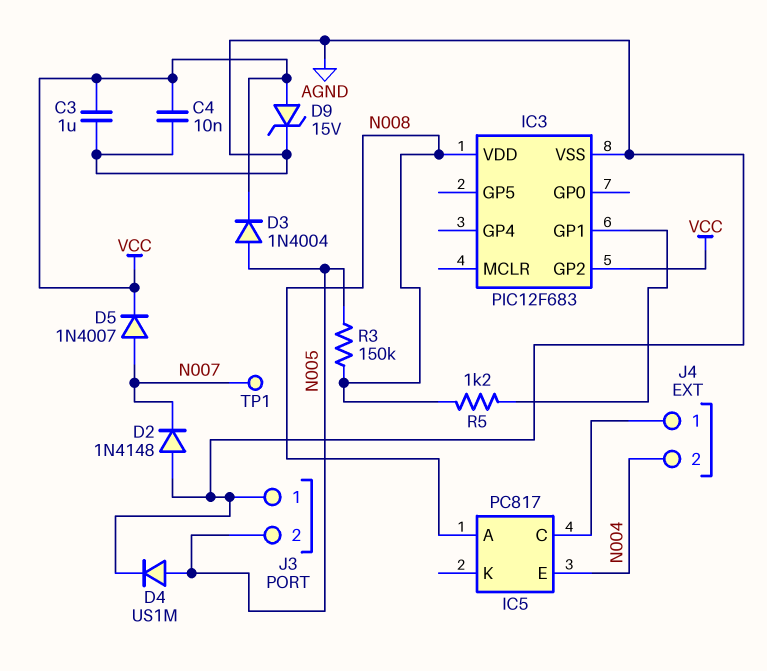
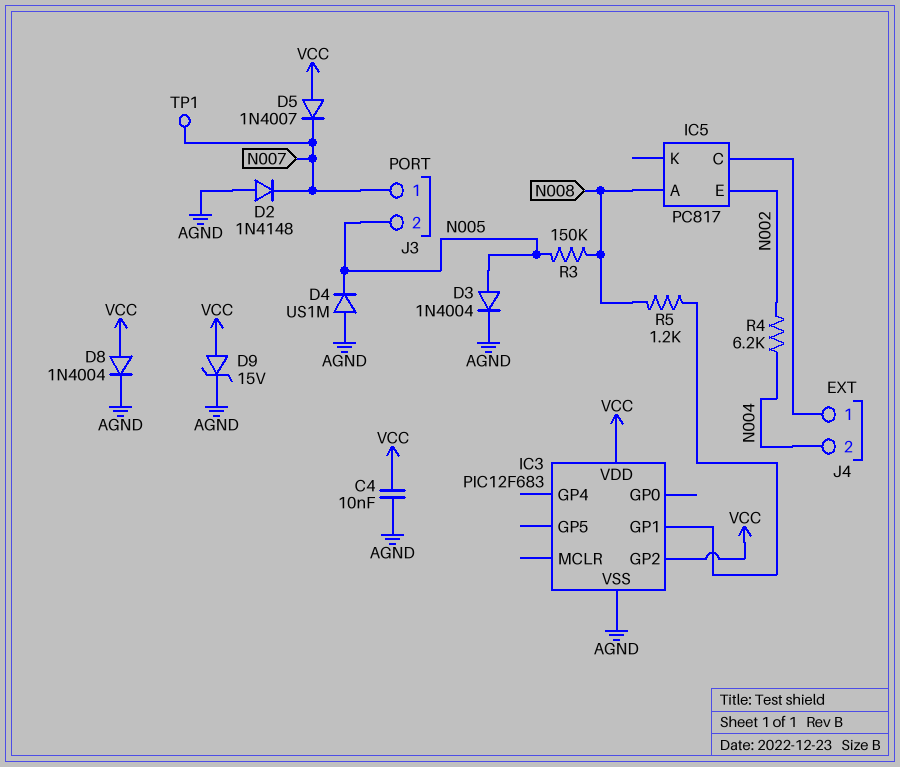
C3: 1uF (AGND, VCC) -> none
D3: diode 1N4004 (A N005, K VCC) -> diode 1N4004 (A N005, K AGND)
D4: diode US1M (A N005, K AGND) -> diode US1M (A AGND, K N005)
D5: diode 1N4007 (A N007, K VCC) -> diode 1N4007 (A VCC, K N007)
D8: none -> diode 1N4004 (A VCC, K AGND)
IC3 pin VDD: N008 -> VCC
IC5 pin E: N004 -> N002
J3 pin 1: AGND -> N007
R4: none -> 6.2k (N002, N004)

